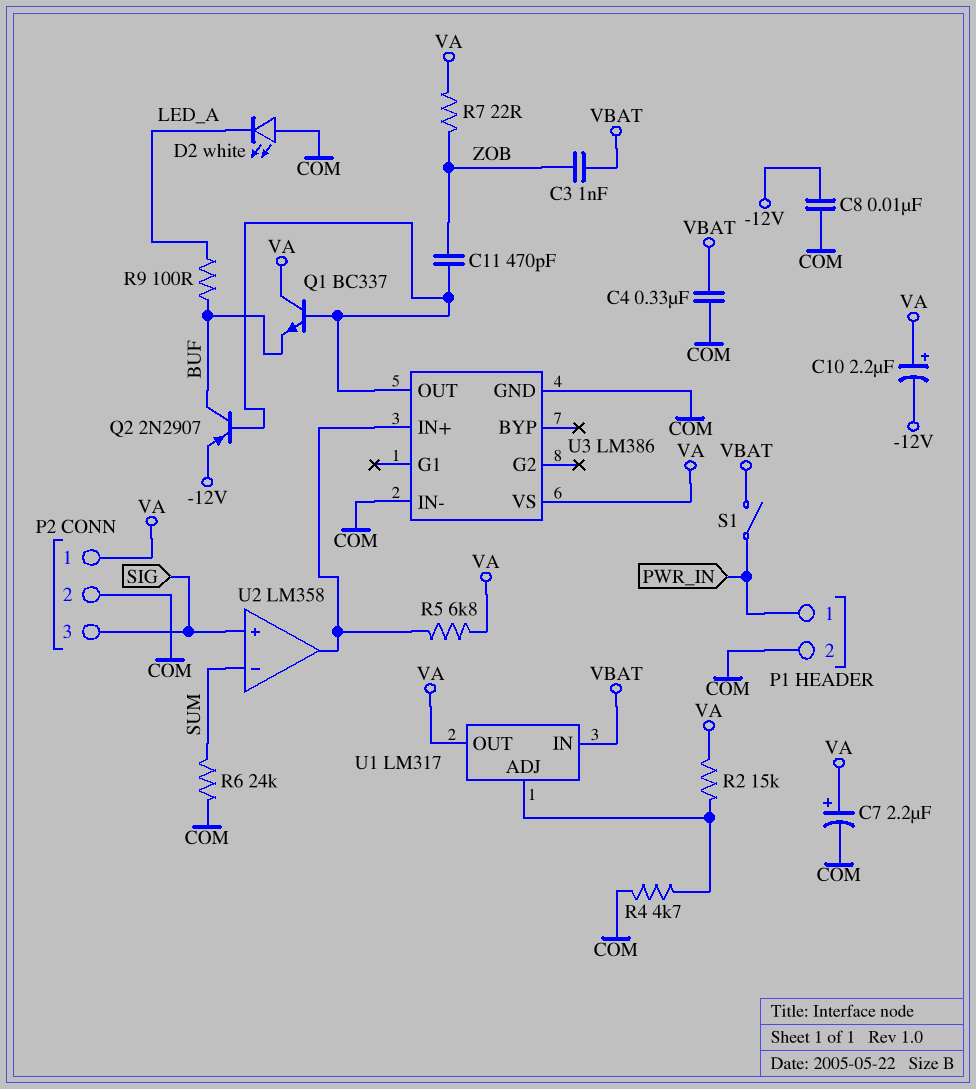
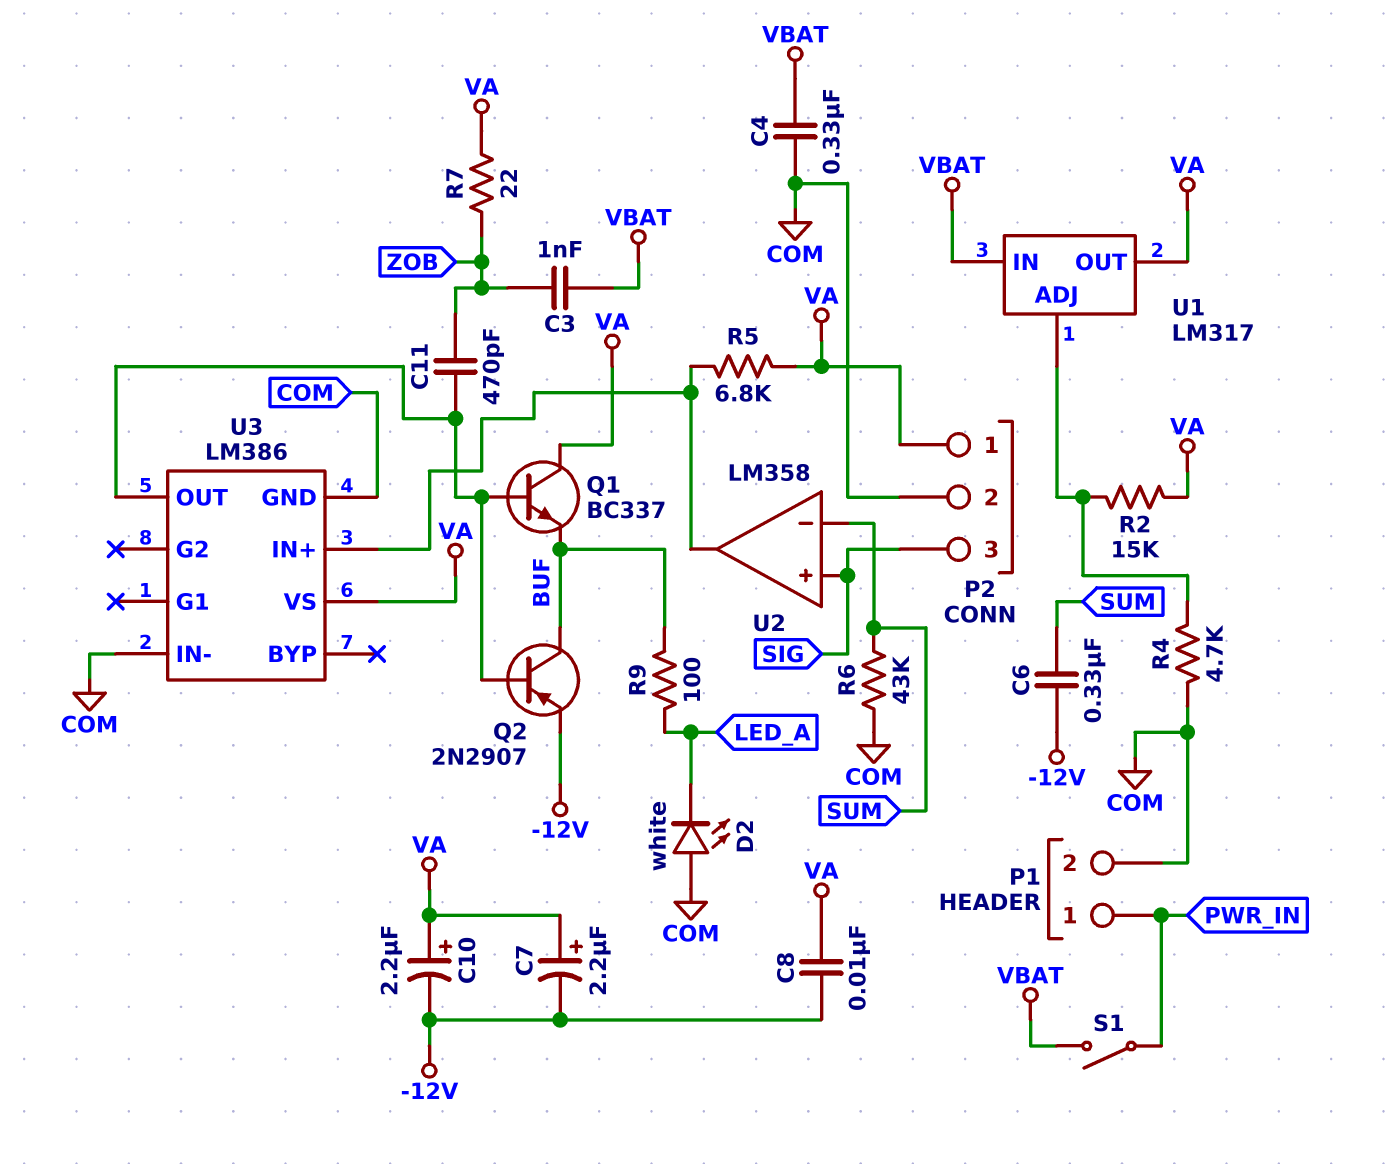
C6: none -> 330nF (-12V, SUM)
C7: 2.2uF (plus VA, minus COM) -> 2.2uF (plus VA, minus -12V)
C8: 10nF (-12V, COM) -> 10nF (-12V, VA)
R6: 24k (COM, SUM) -> 43k (COM, SUM)

